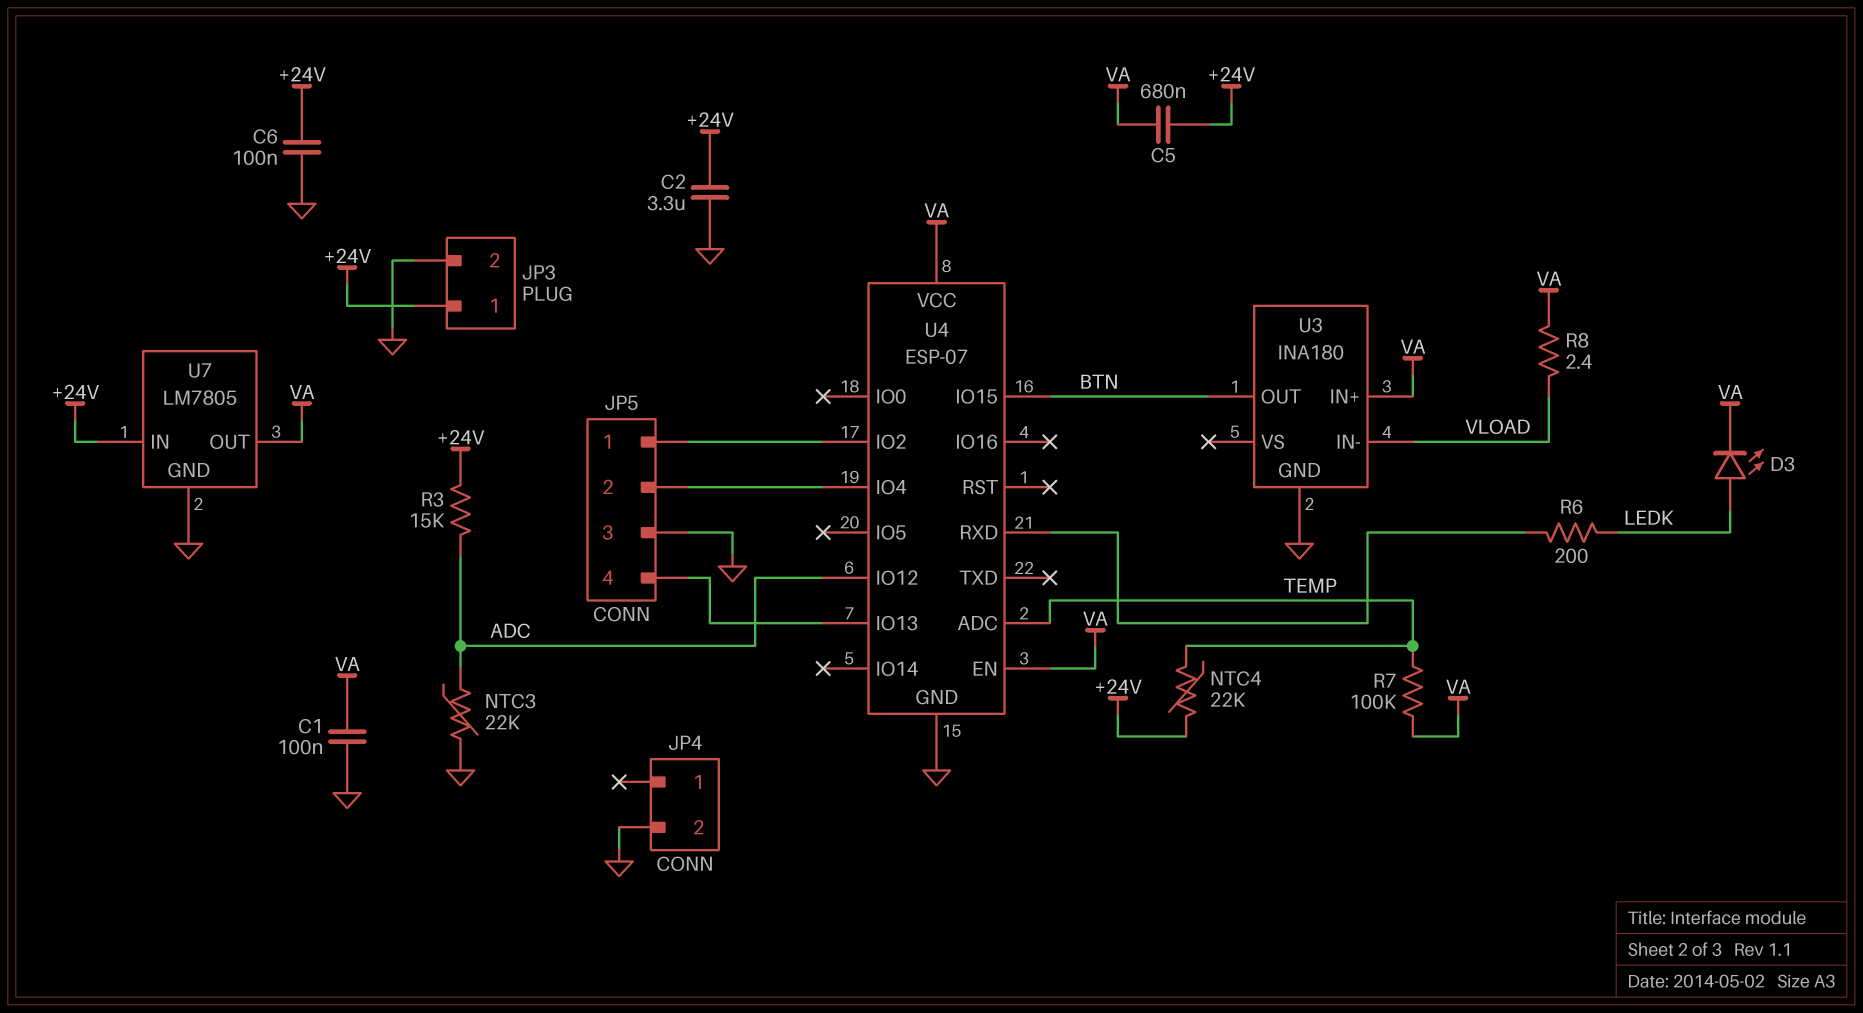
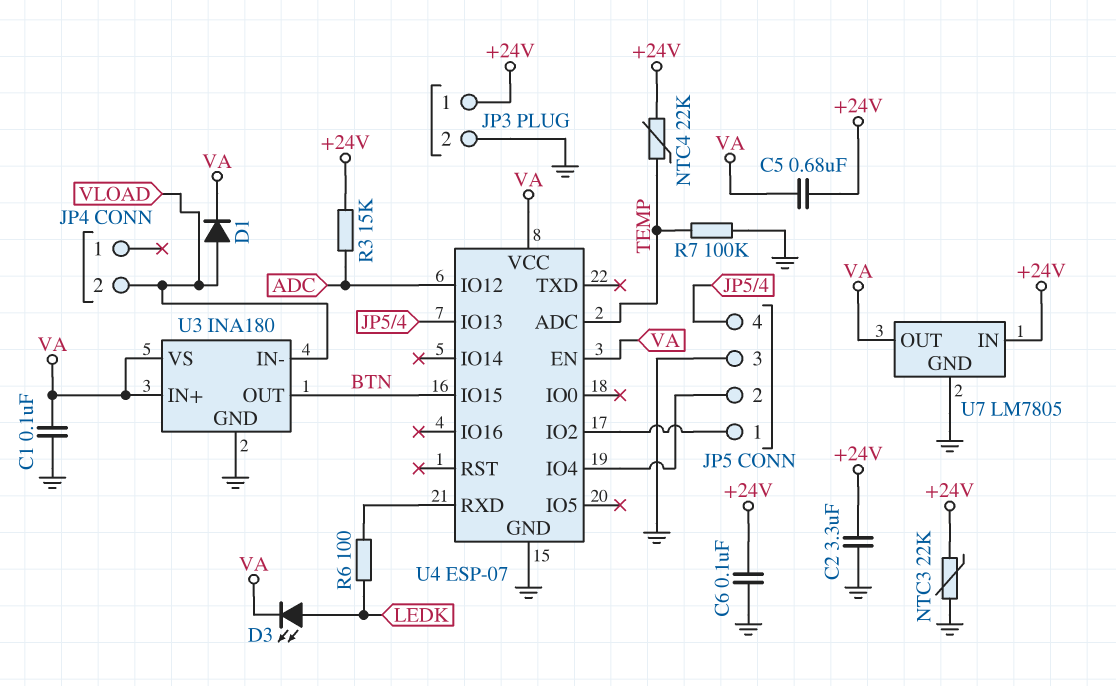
D1: none -> diode (A VLOAD, K VA)
JP4 pin 2: GND -> VLOAD
NTC3: 22k (ADC, GND) -> 22k (+24V, GND)
R6: 200 (LEDK, U4/RXD) -> 100 (LEDK, U4/RXD)
R7: 100k (TEMP, VA) -> 100k (GND, TEMP)
R8: 2.4 (VA, VLOAD) -> none
U3 pin VS: none -> VA

